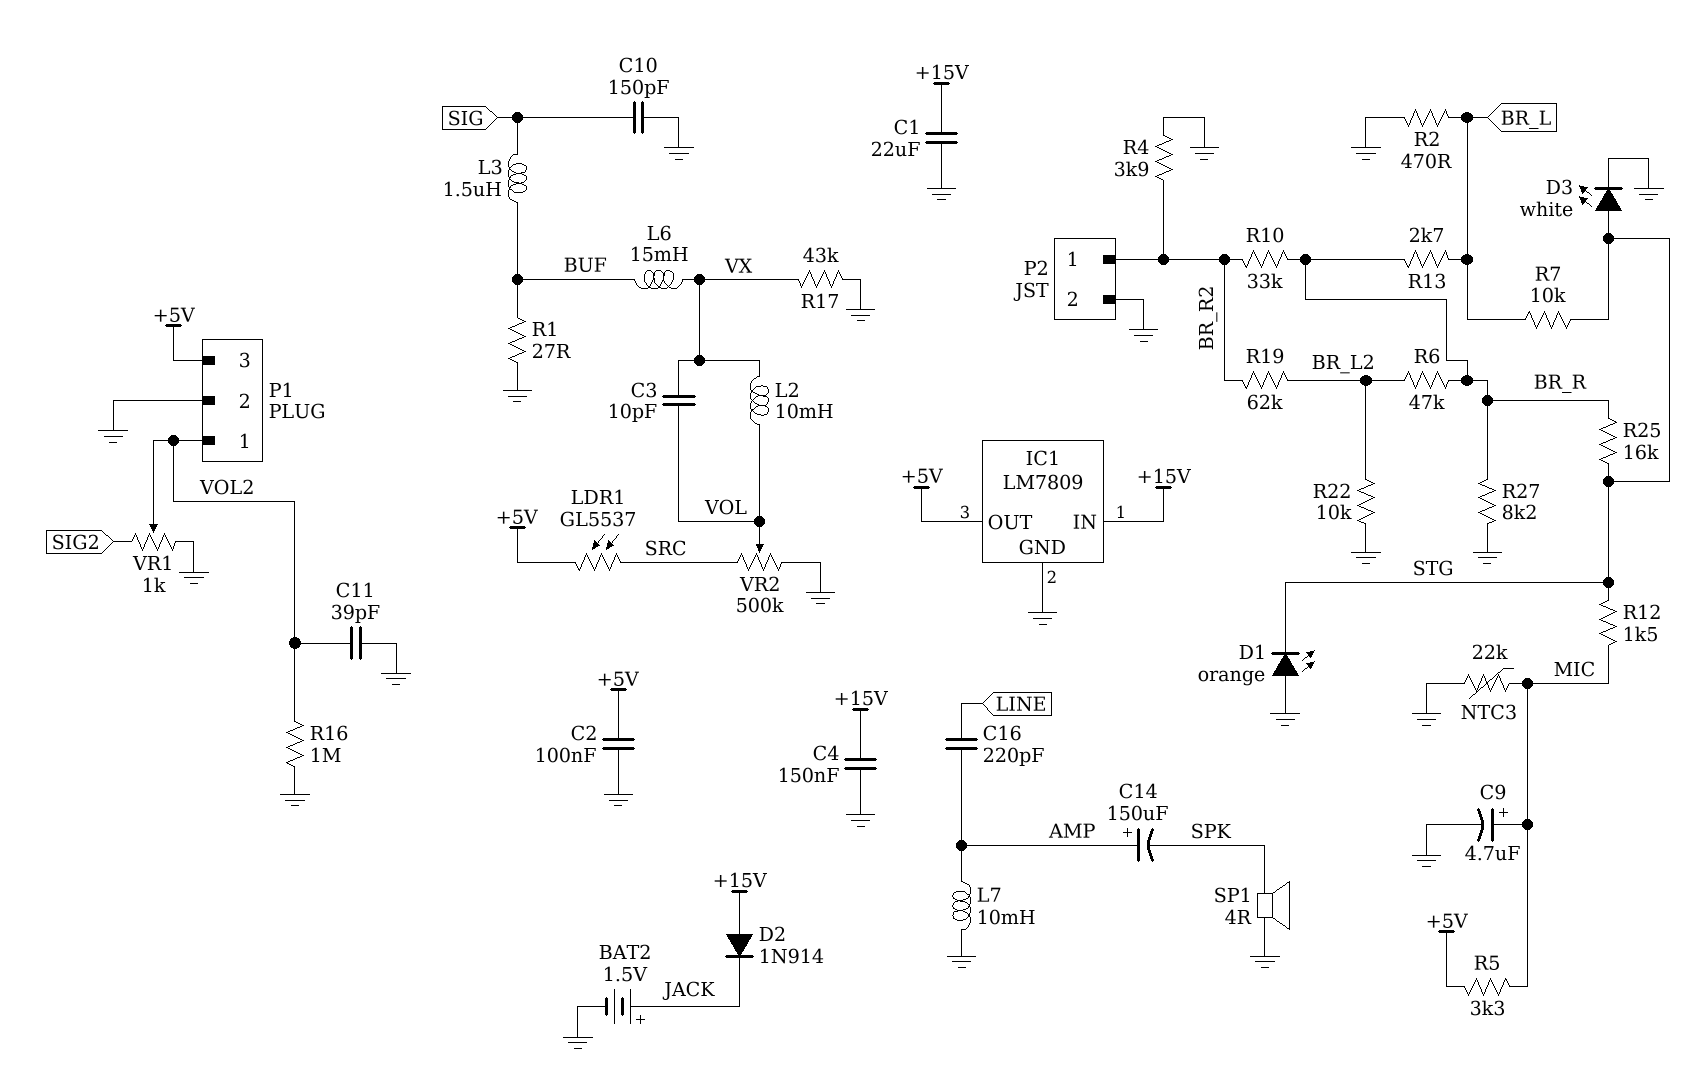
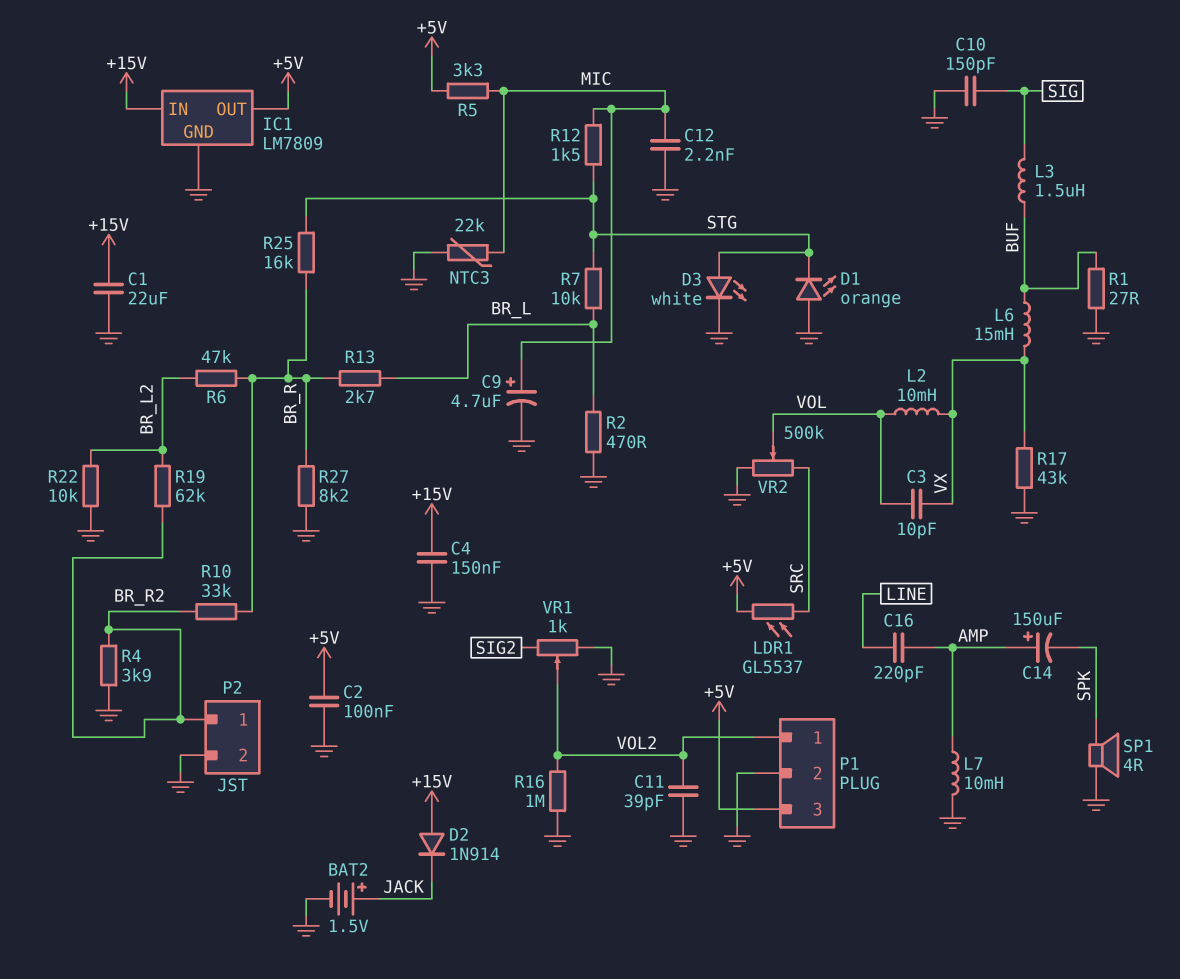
C12: none -> 2.2nF (GND, MIC)

